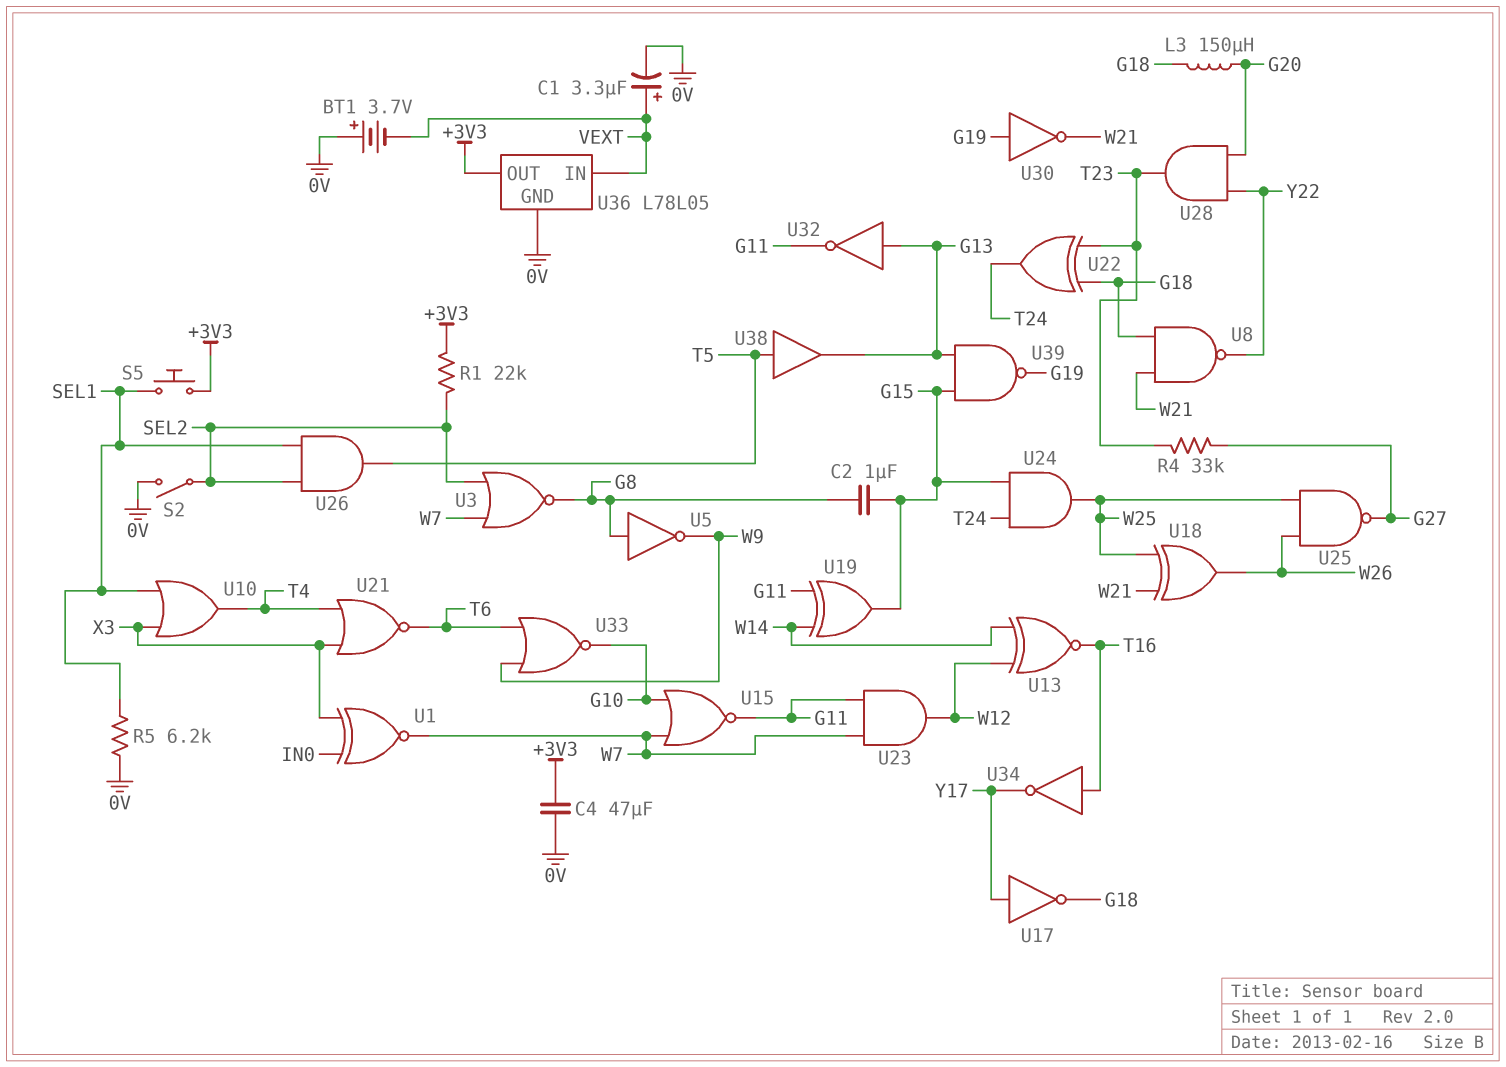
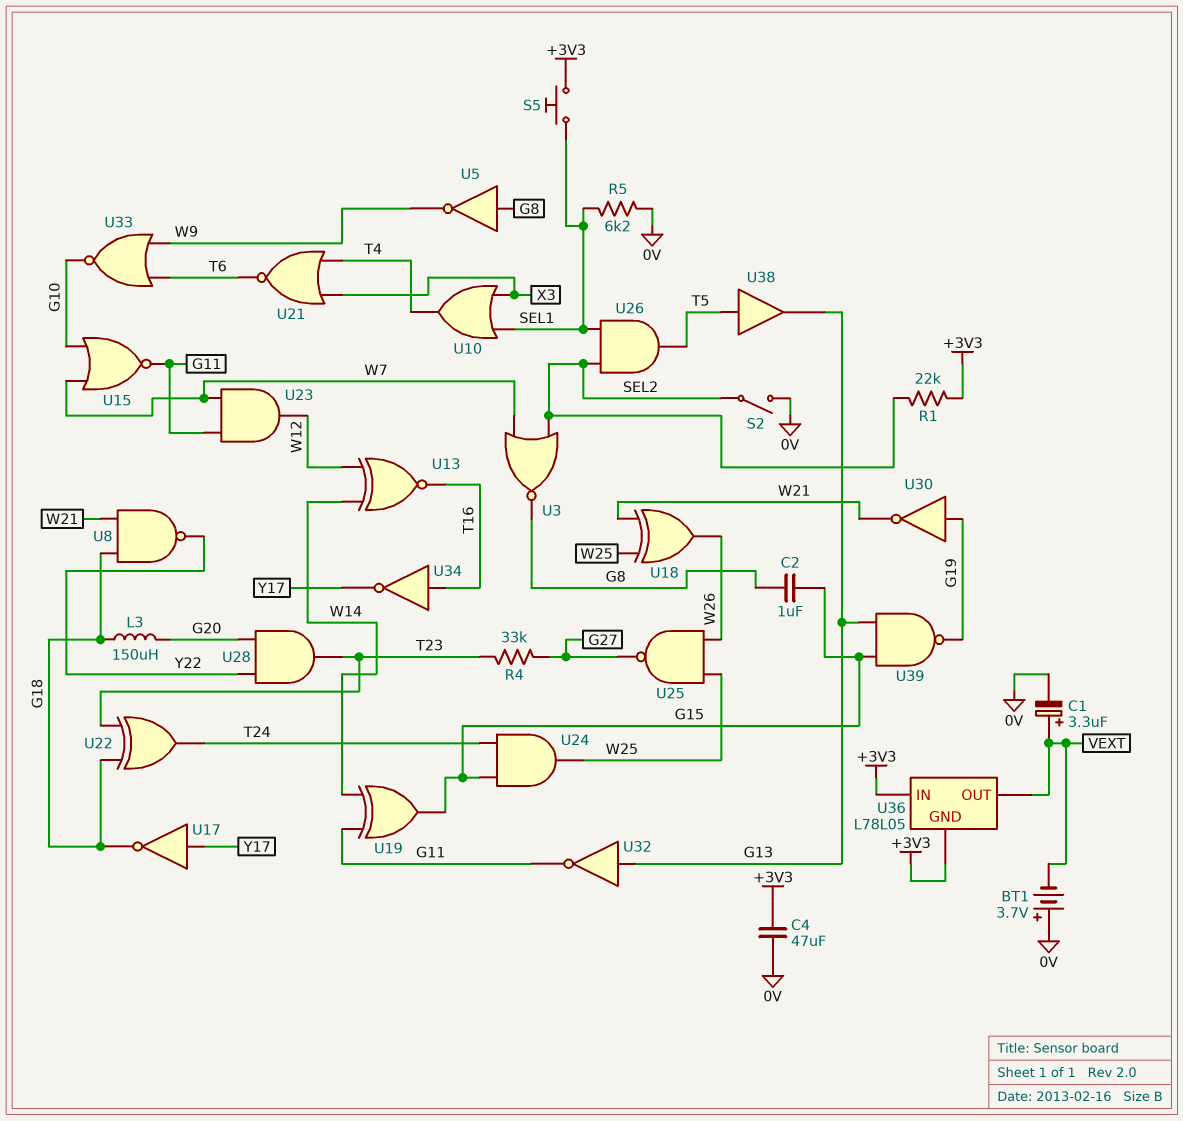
U1: XNOR (in IN0, in X3, out W7) -> none
U36 pin GND: 0V -> +3V3
U36 pin IN: VEXT -> +3V3
U36 pin OUT: +3V3 -> VEXT

